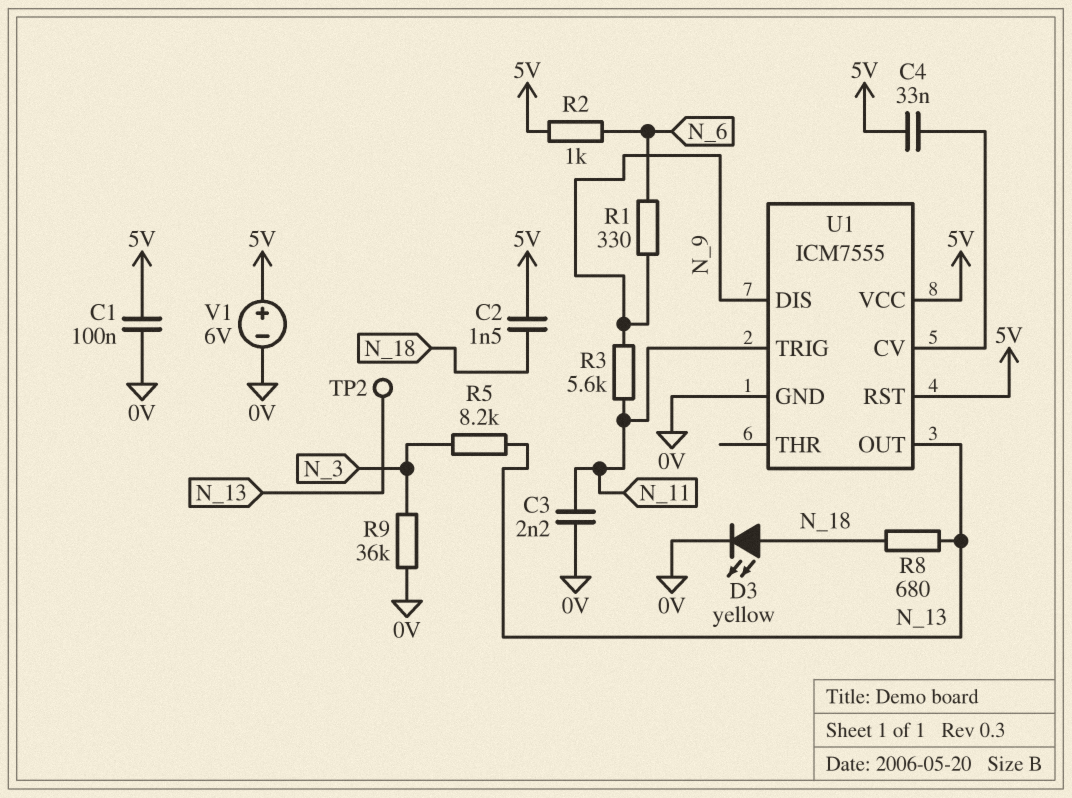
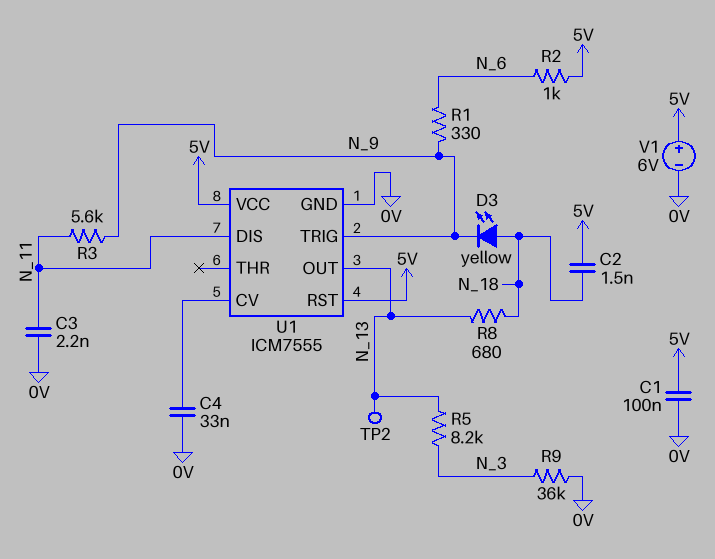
C4: 33nF (5V, U1/CV) -> 33nF (0V, U1/CV)
D3: LED yellow (A N_18, K 0V) -> LED yellow (A N_18, K N_9)
U1 pin DIS: N_9 -> N_11
U1 pin TRIG: N_11 -> N_9

